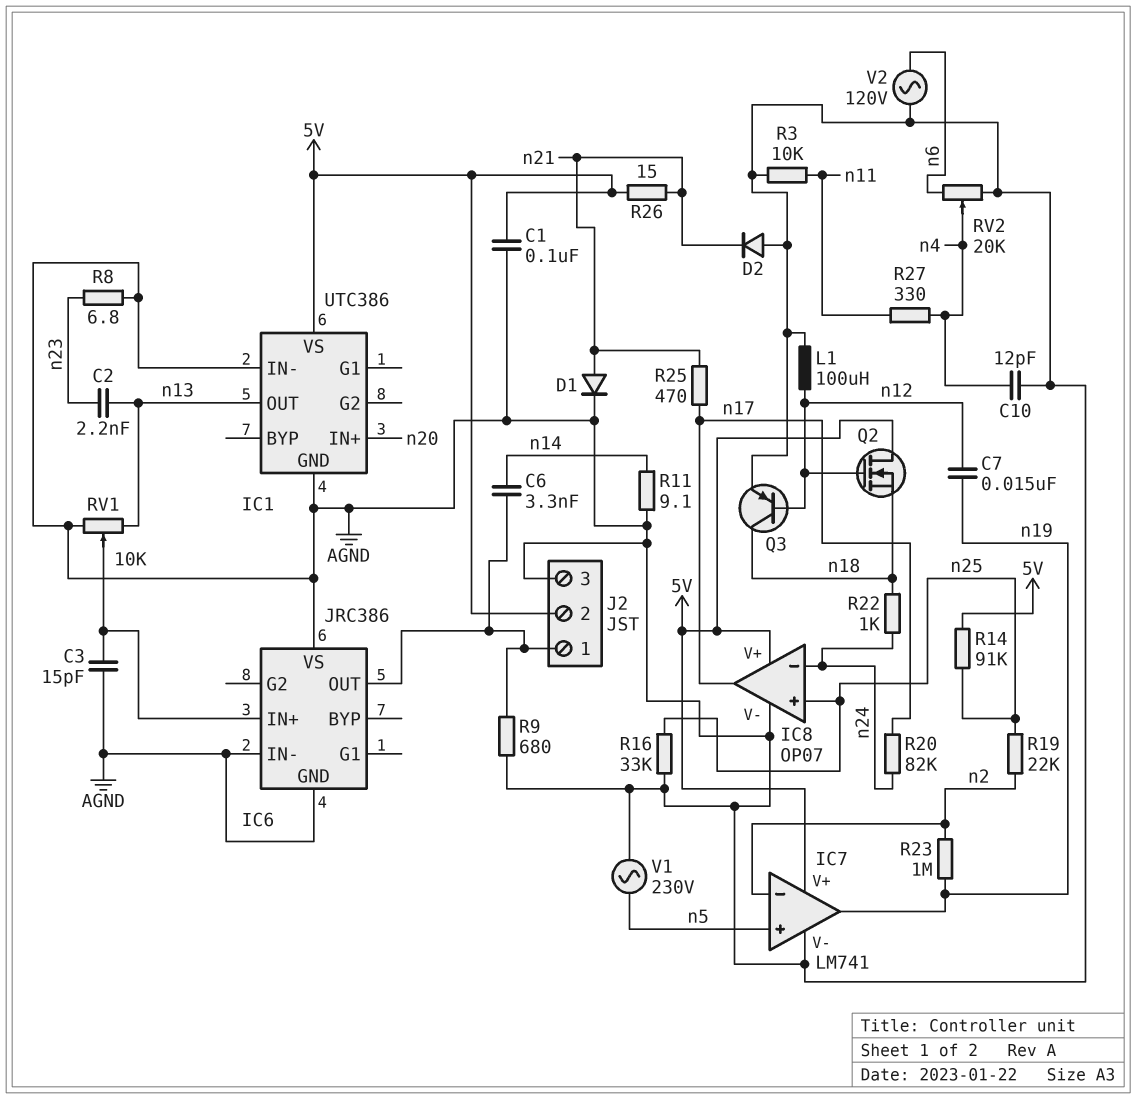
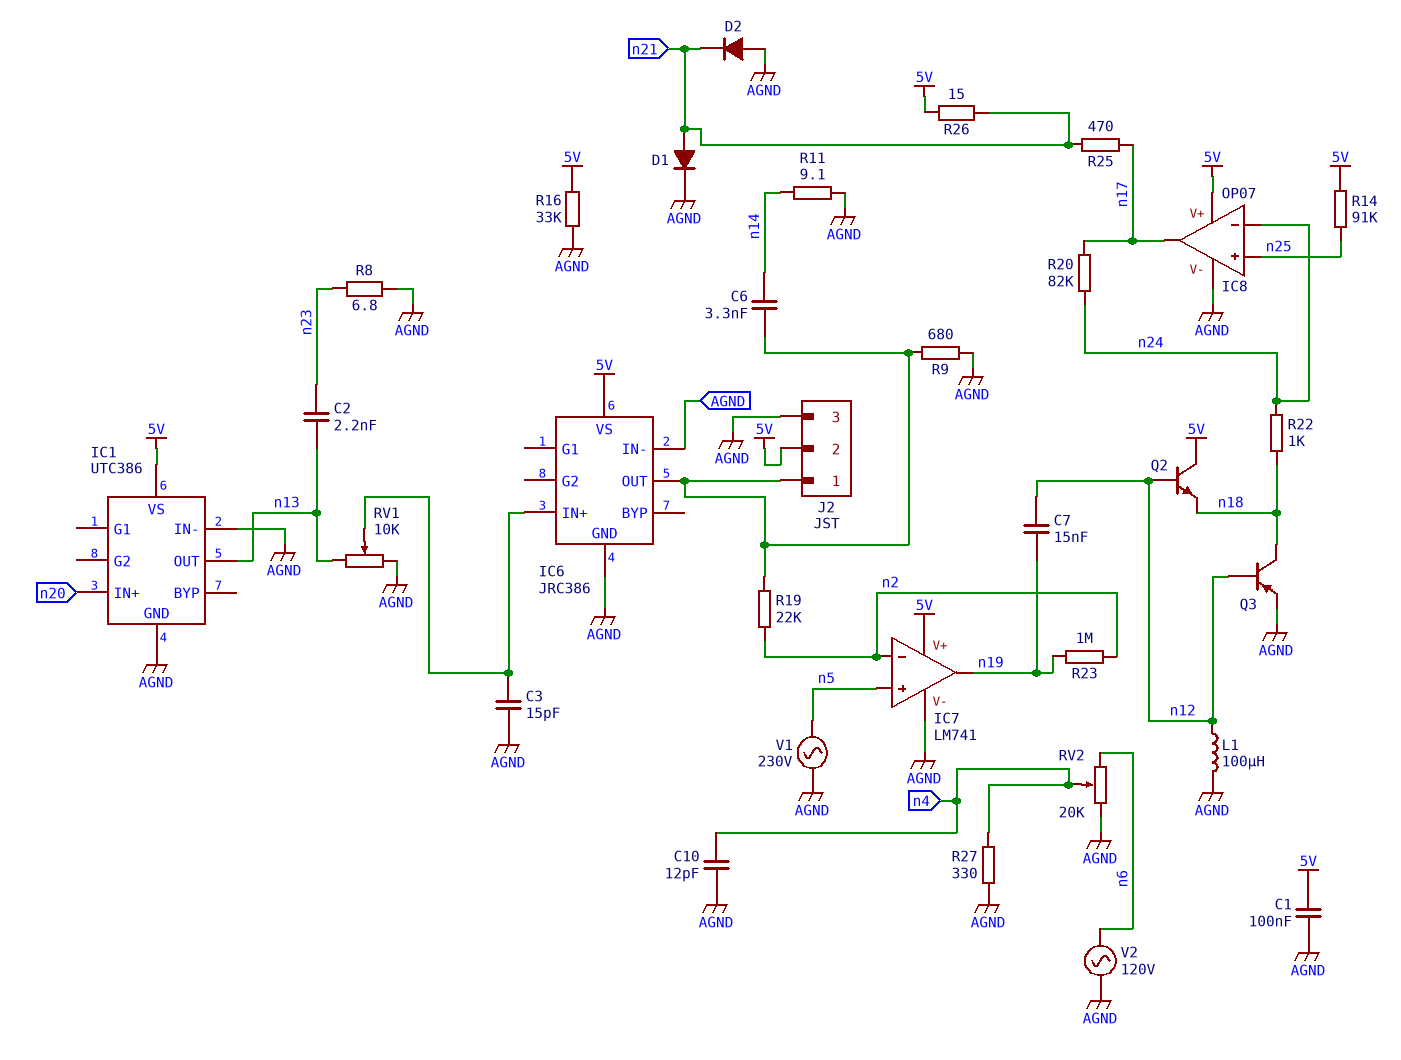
IC6 pin VS: AGND -> 5V
Q2: NMOS (G n12, D 5V, S n18) -> NPN (B n12, C 5V, E n18)
R3: 10k (AGND, n11) -> none
R16: 33k (AGND, n25) -> 33k (5V, AGND)
R19: 22k (n2, n25) -> 22k (IC6/OUT, n2)
R27: 330 (n4, n11) -> 330 (AGND, n4)

